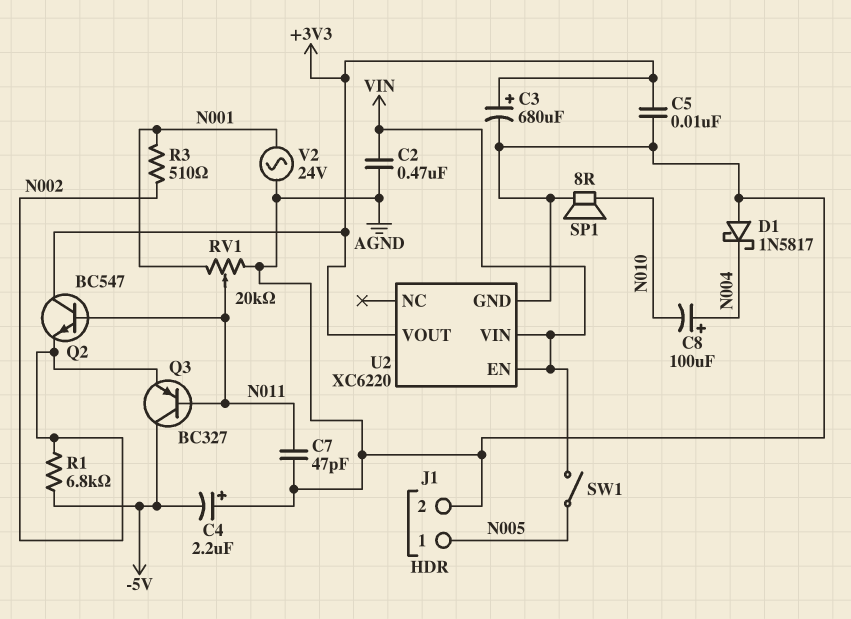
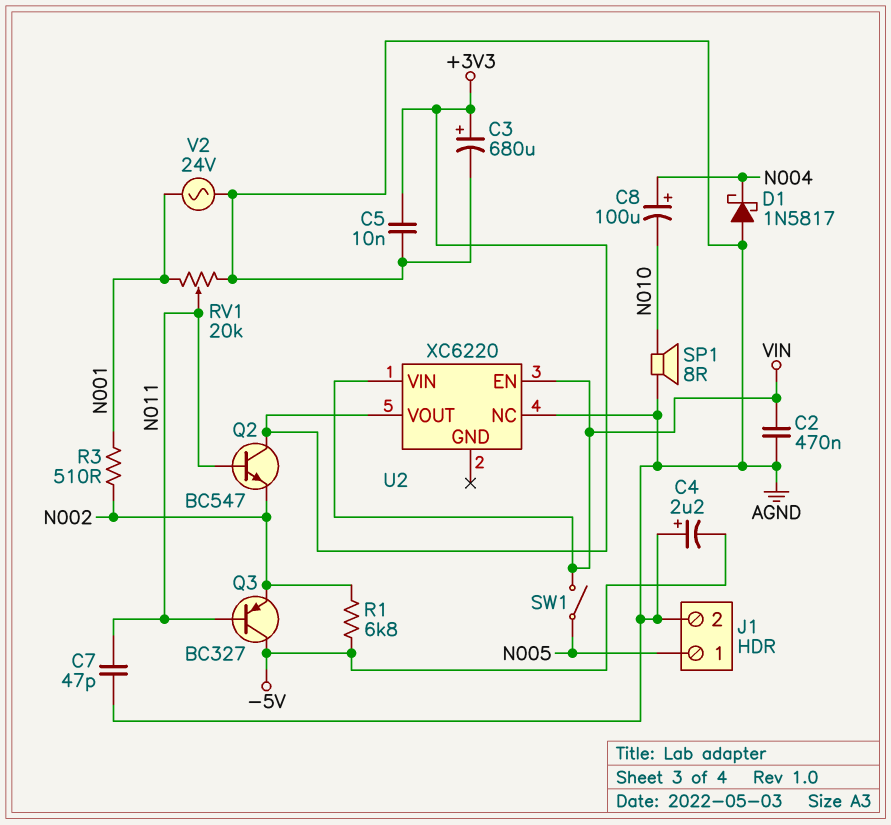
U2 pin GND: AGND -> none
U2 pin NC: none -> AGND

